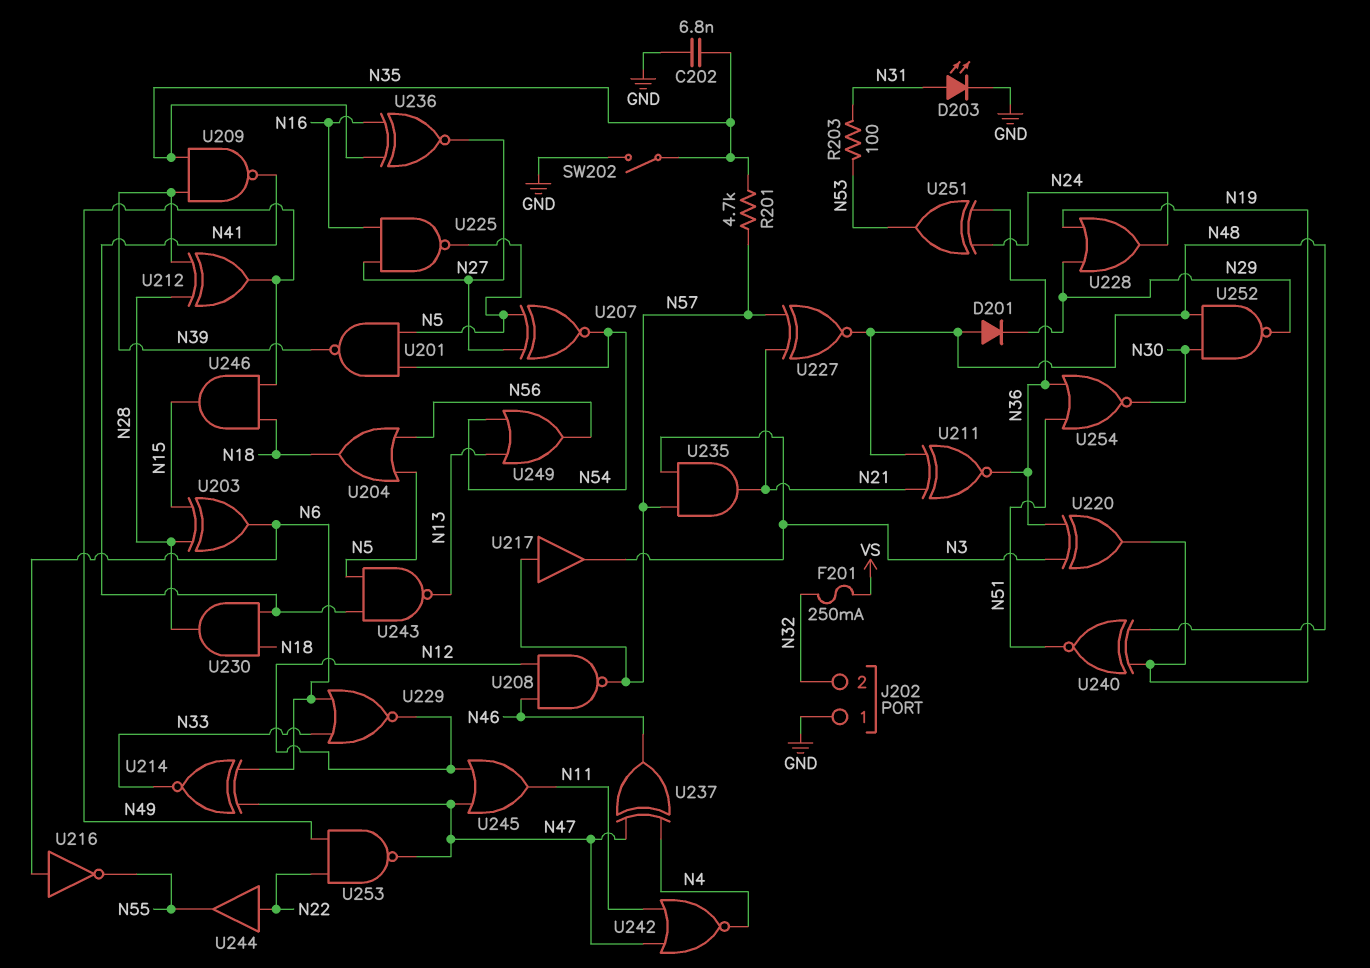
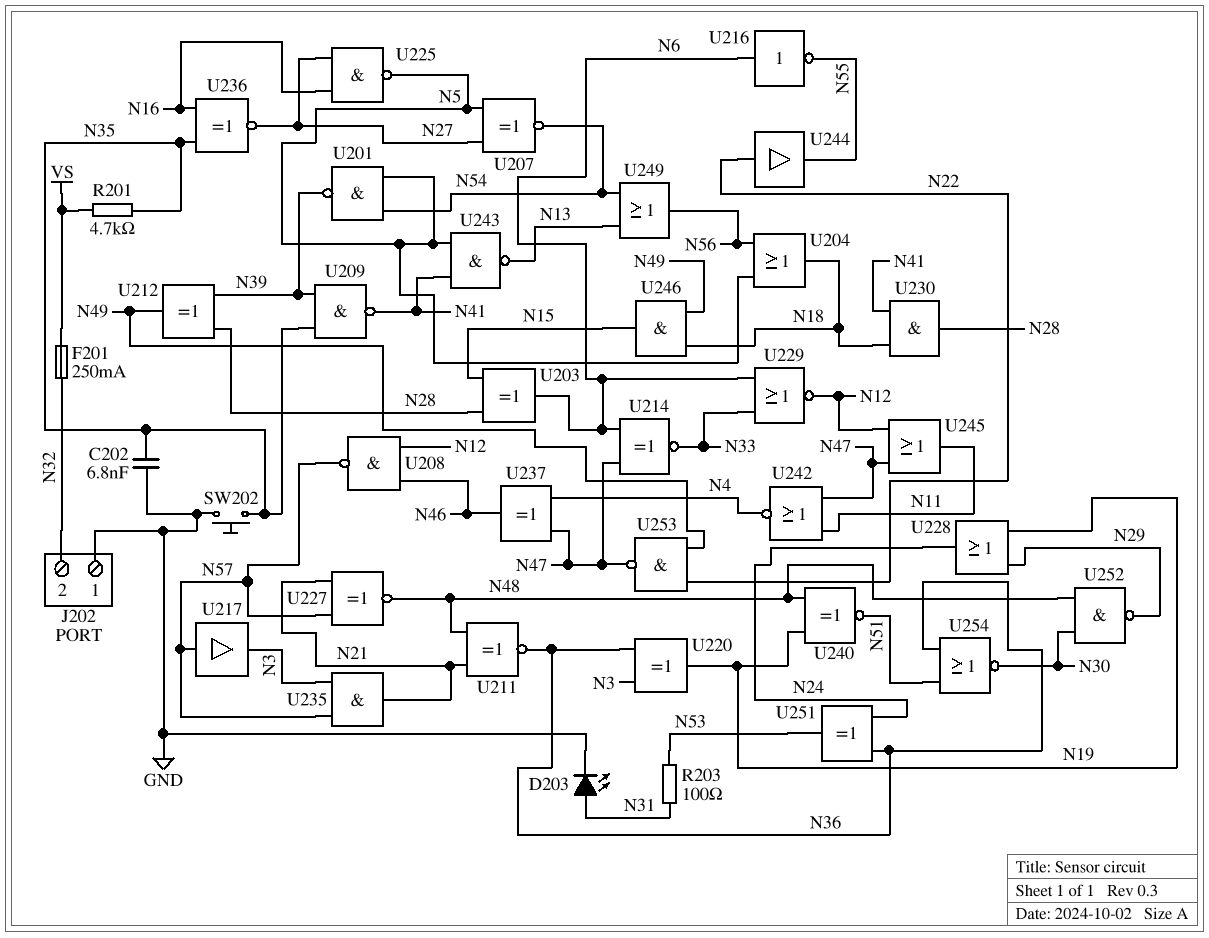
D201: diode (A N48, K N29) -> none
R201: 4.7k (N35, N57) -> 4.7k (N35, VS)
SW202: switch (GND, N35) -> button (GND, N35)

